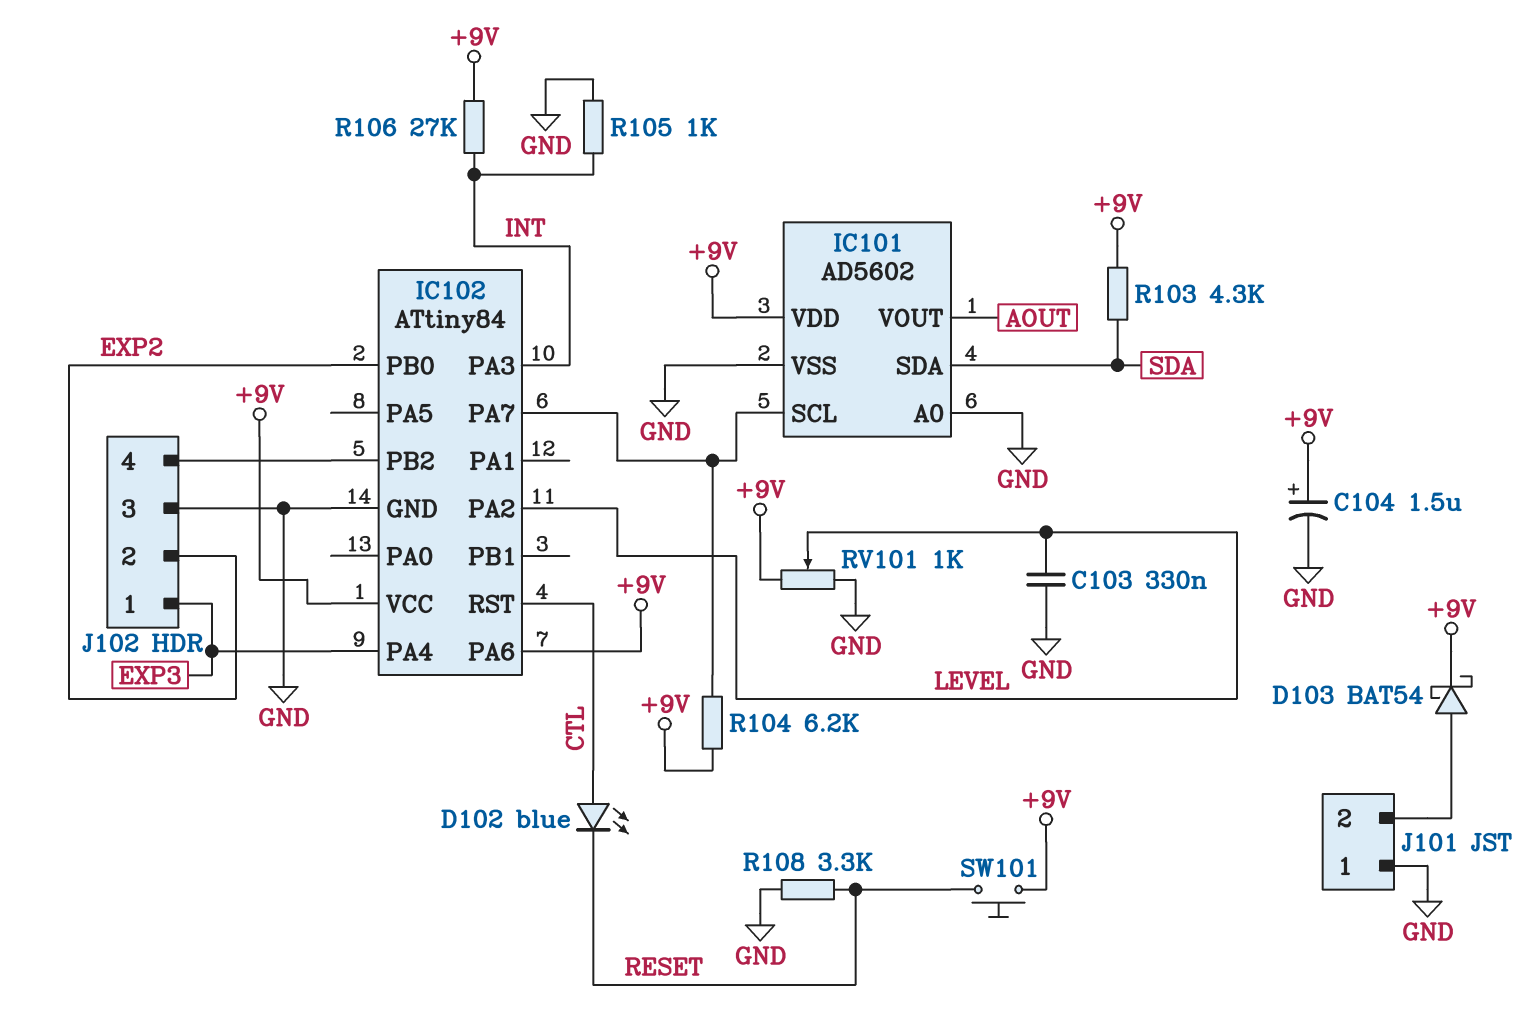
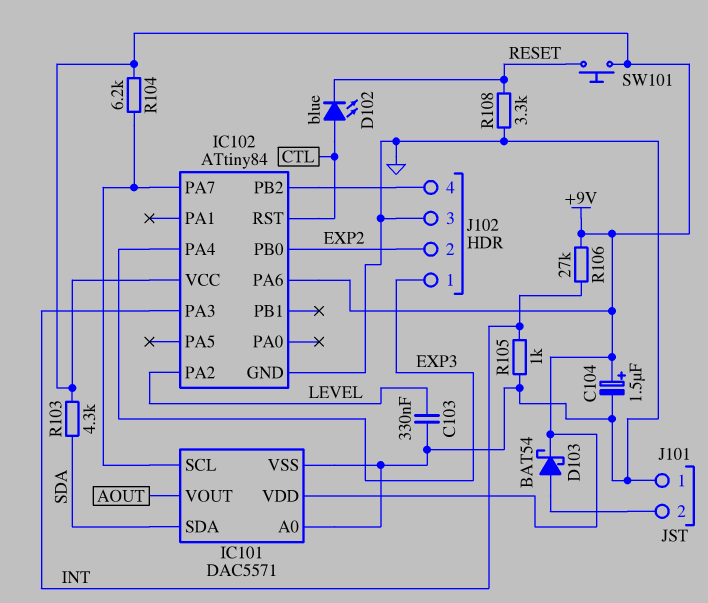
IC101: AD5602 -> DAC5571
RV101: 1k (+9V, GND, wiper LEVEL) -> none

